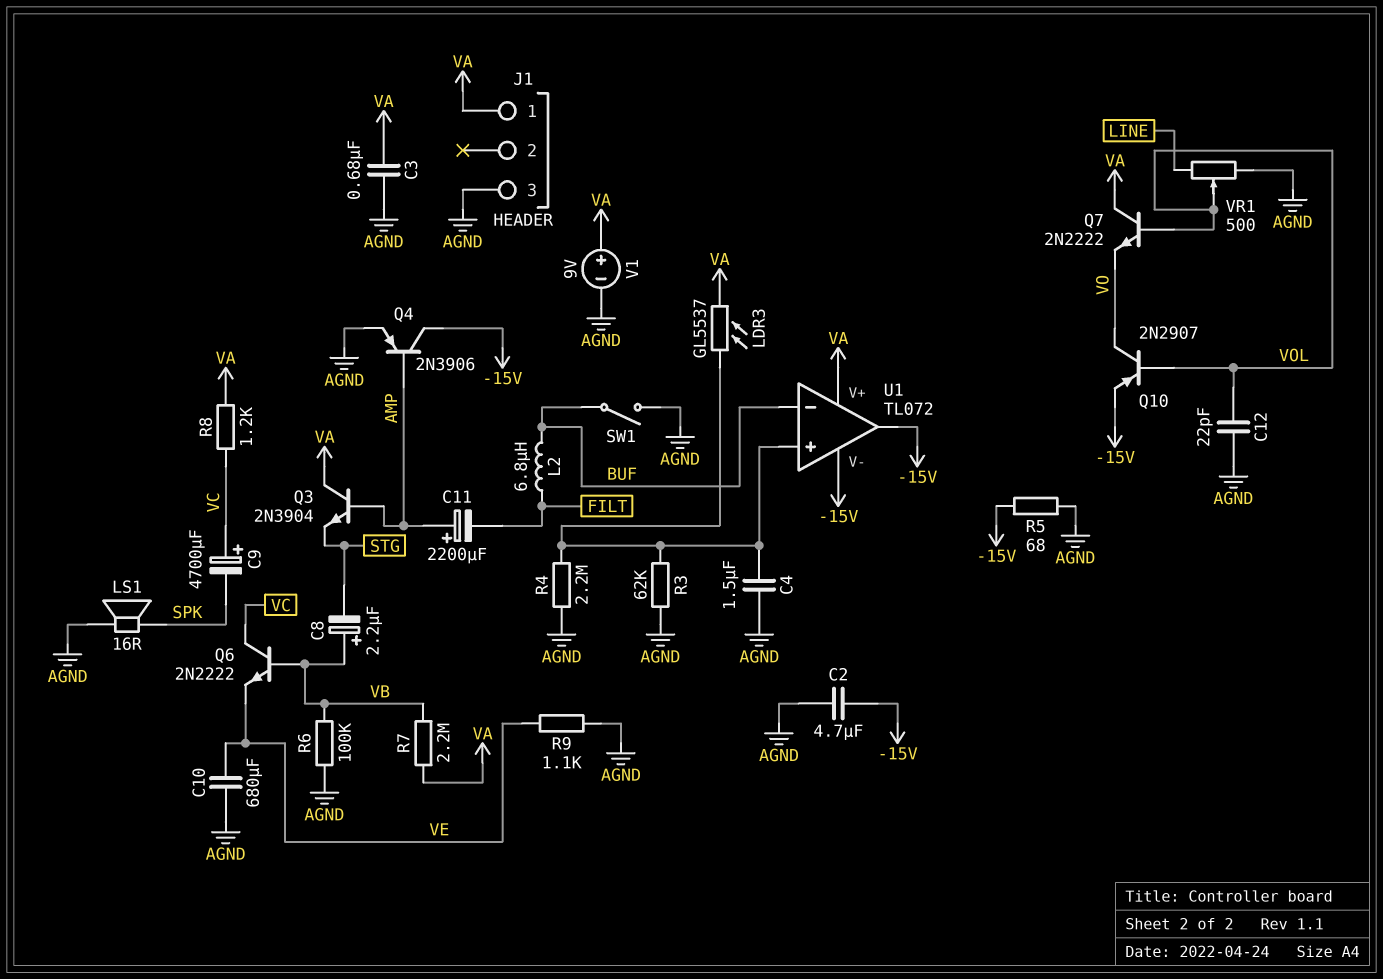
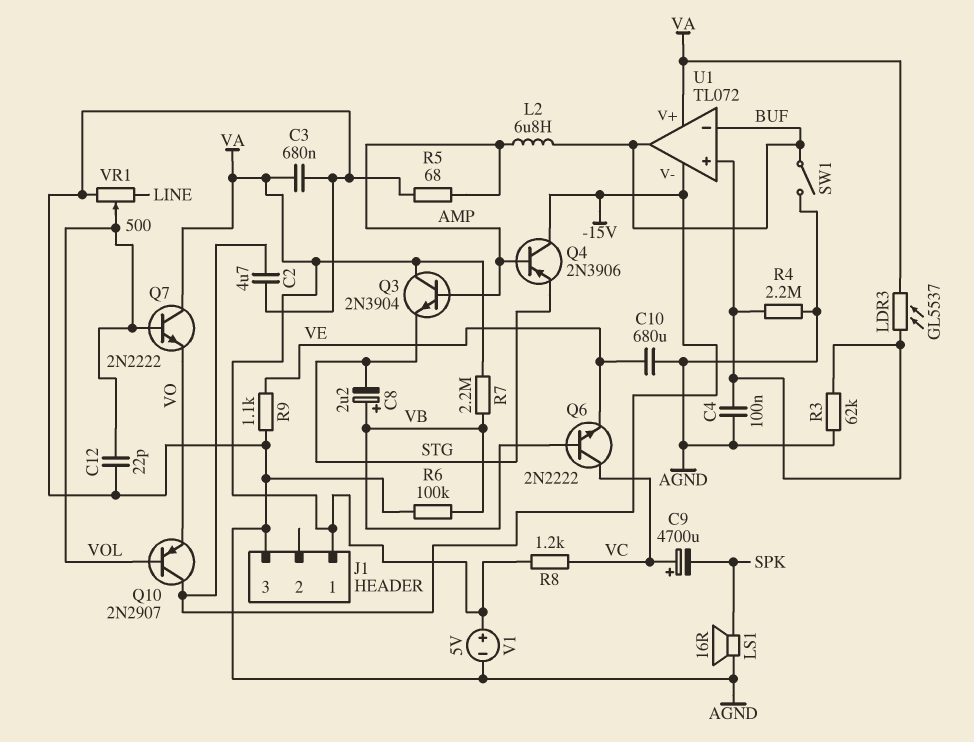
C4: 1.5uF (AGND, U1/in+) -> 100nF (AGND, U1/in+)
C11: 2200uF (plus AMP, minus FILT) -> none
L2: 6.8uH (BUF, FILT) -> 6.8uH (AMP, BUF)
Q4: PNP 2N3906 (B AMP, C -15V, E AGND) -> PNP 2N3906 (B AMP, C -15V, E STG)
Q10: PNP 2N2907 (B VOL, C VO, E -15V) -> PNP 2N2907 (B VOL, C -15V, E VO)
R5: 68 (-15V, AGND) -> 68 (AGND, AMP)
U1 pin out: -15V -> BUF
V1: 9V (plus VA, minus AGND) -> 5V (plus VA, minus AGND)

